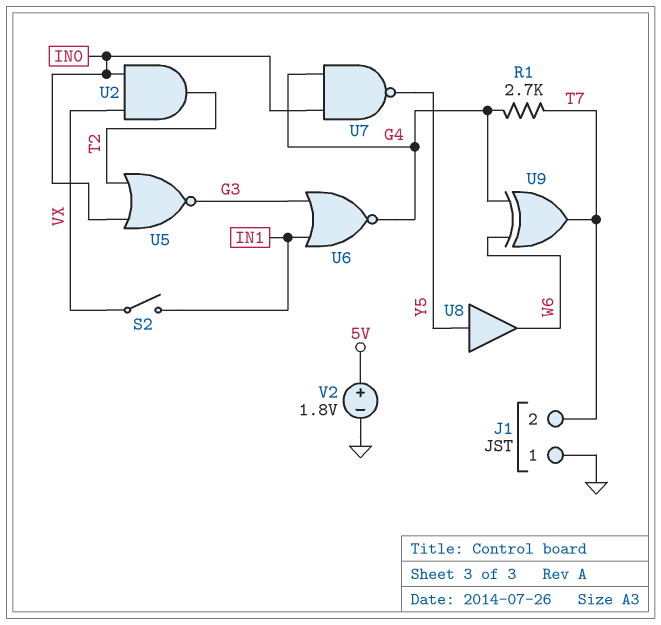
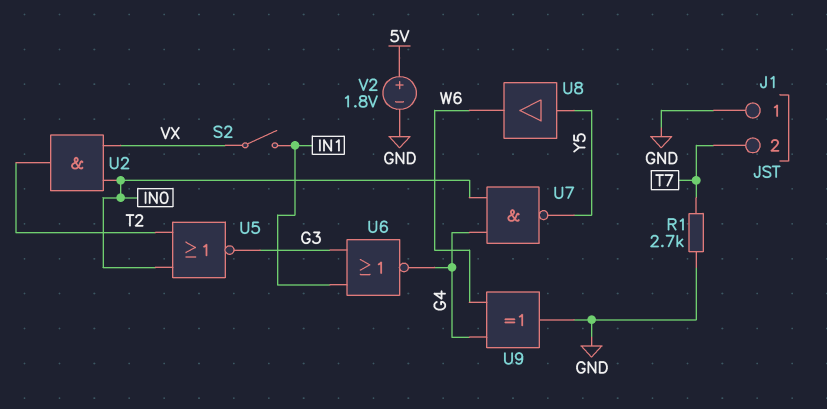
R1: 2.7k (G4, T7) -> 2.7k (GND, T7)
U9: XOR (in G4, in W6, out T7) -> XOR (in G4, in W6, out GND)

